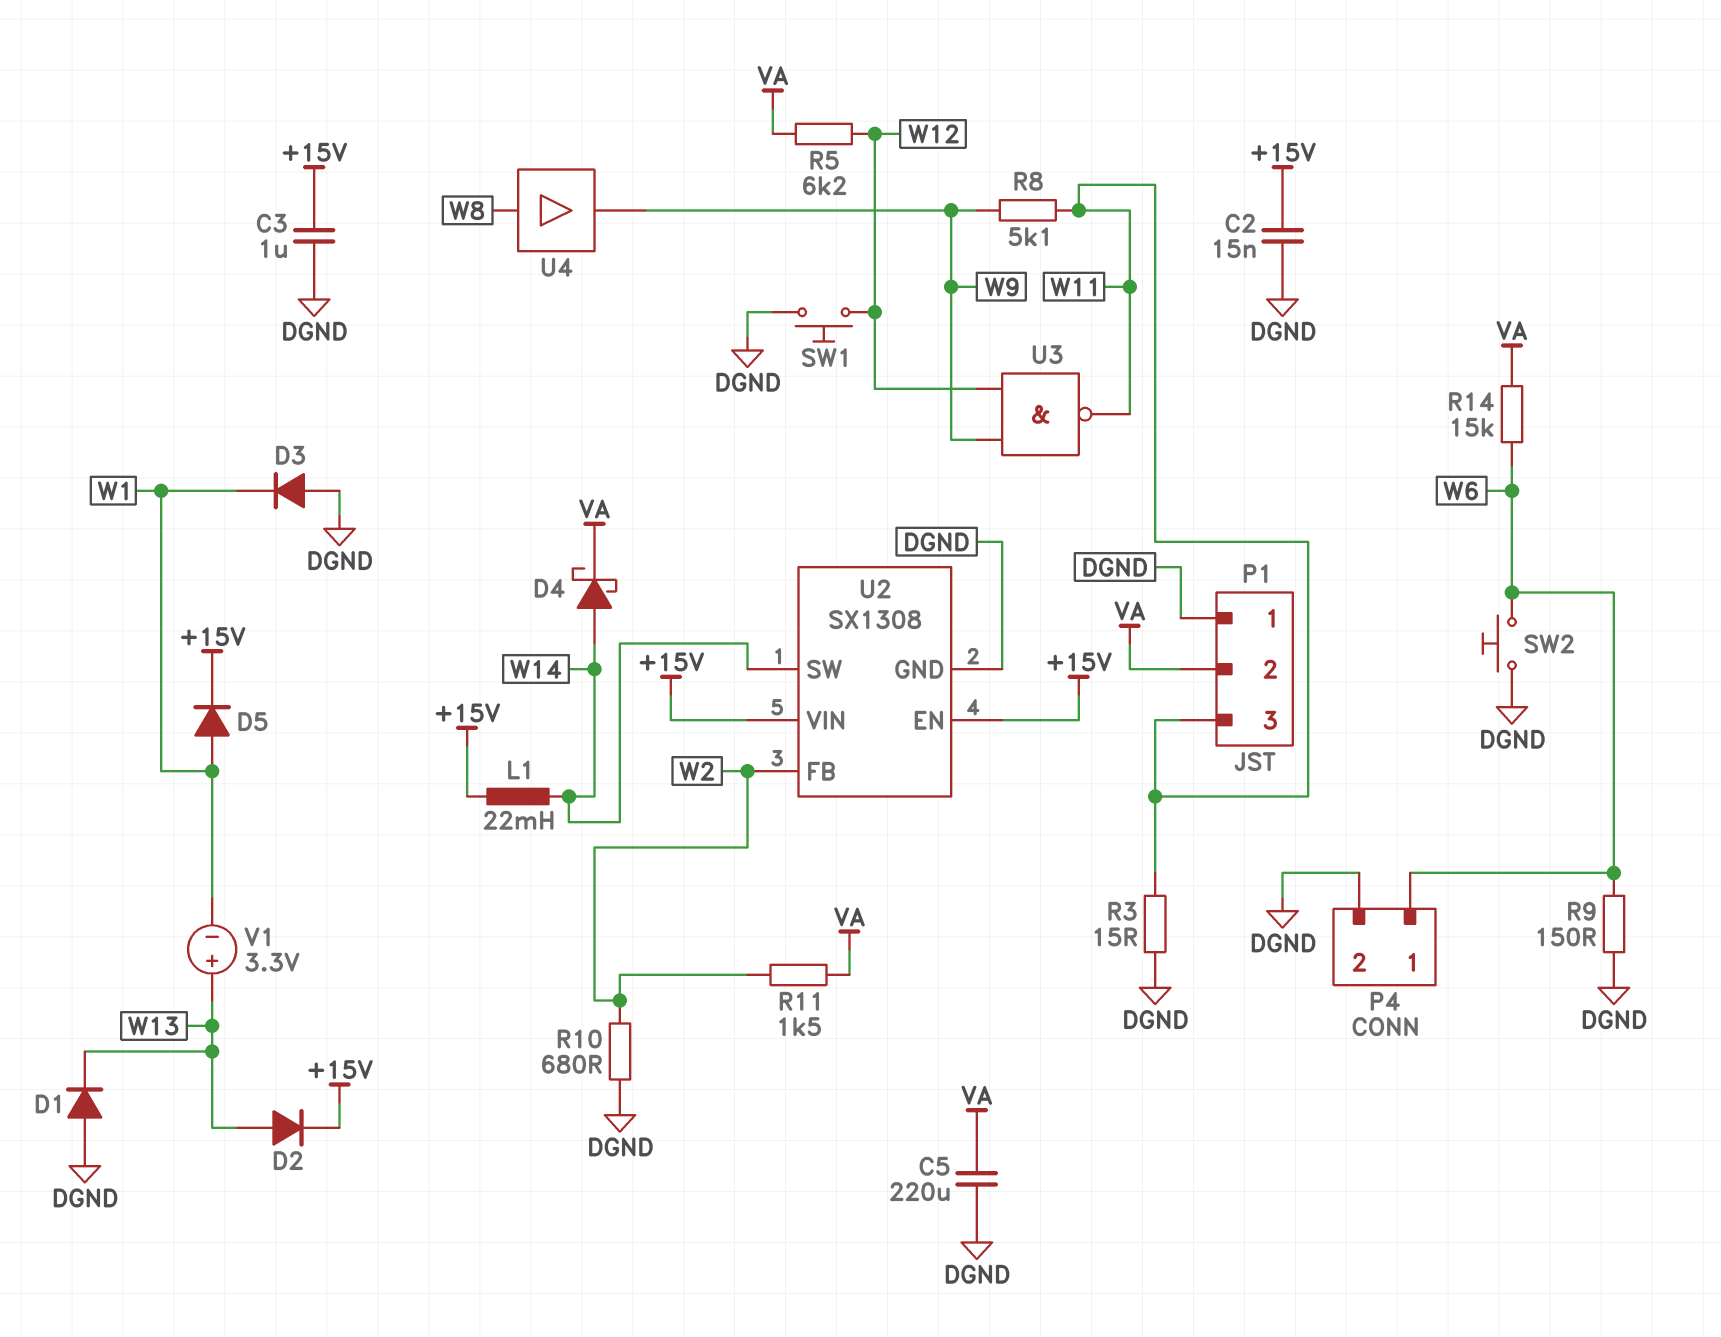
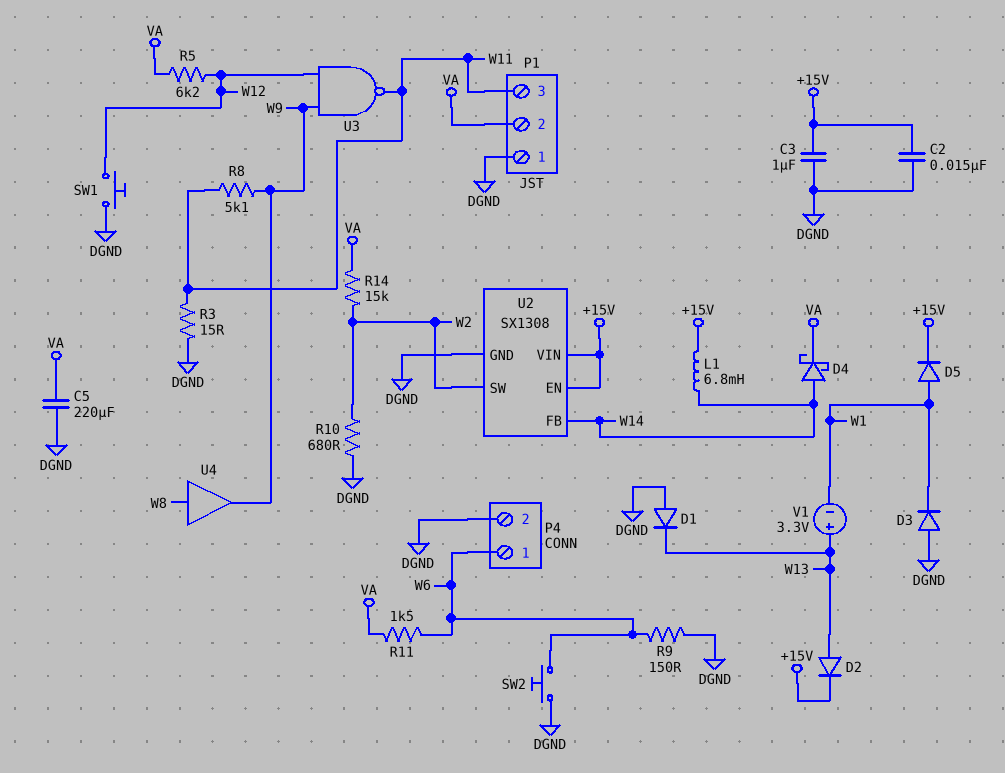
L1: 22mH (+15V, W14) -> 6.8mH (+15V, W14)
R11: 1.5k (VA, W2) -> 1.5k (VA, W6)
R14: 15k (VA, W6) -> 15k (VA, W2)
U2 pin FB: W2 -> W14
U2 pin SW: W14 -> W2

